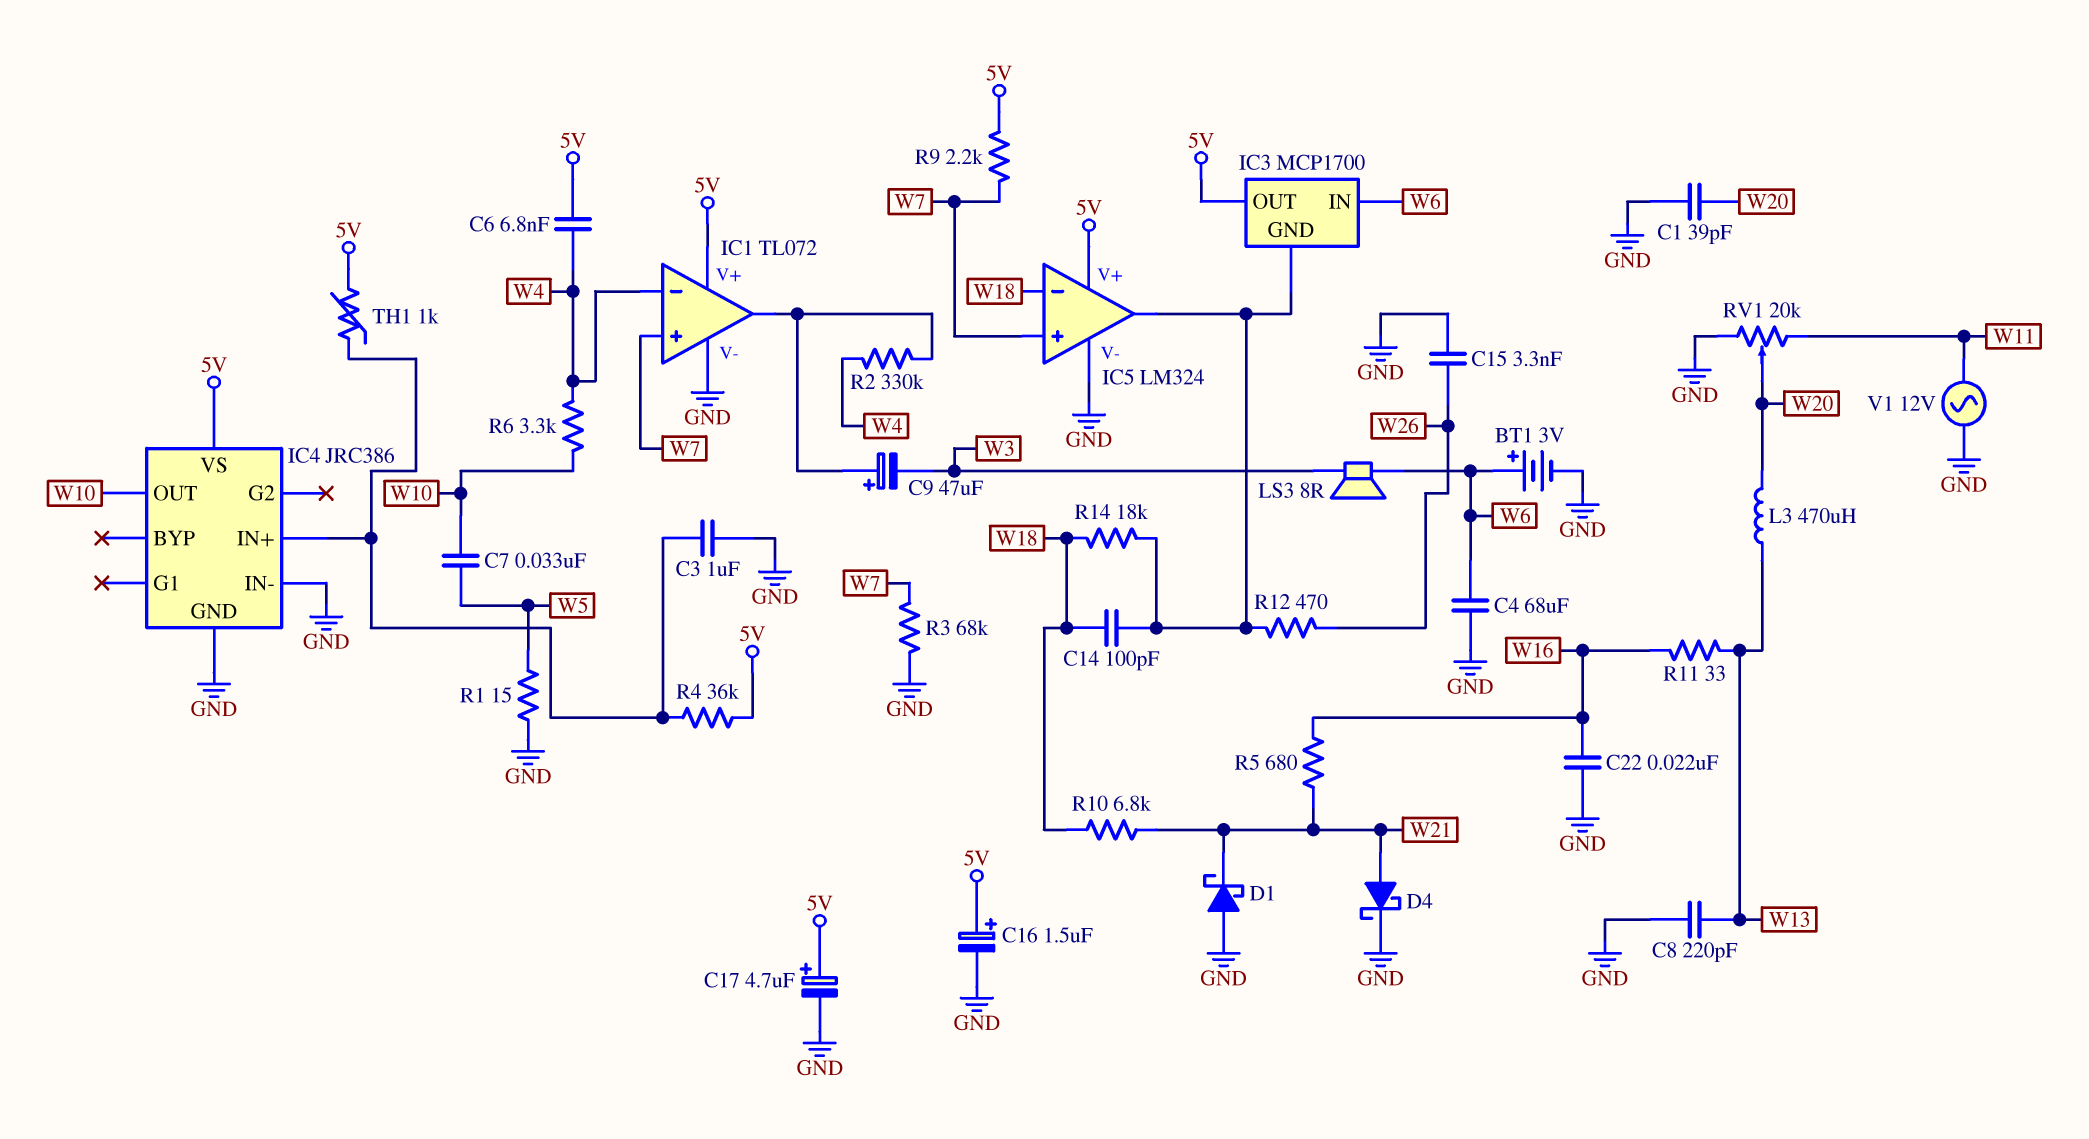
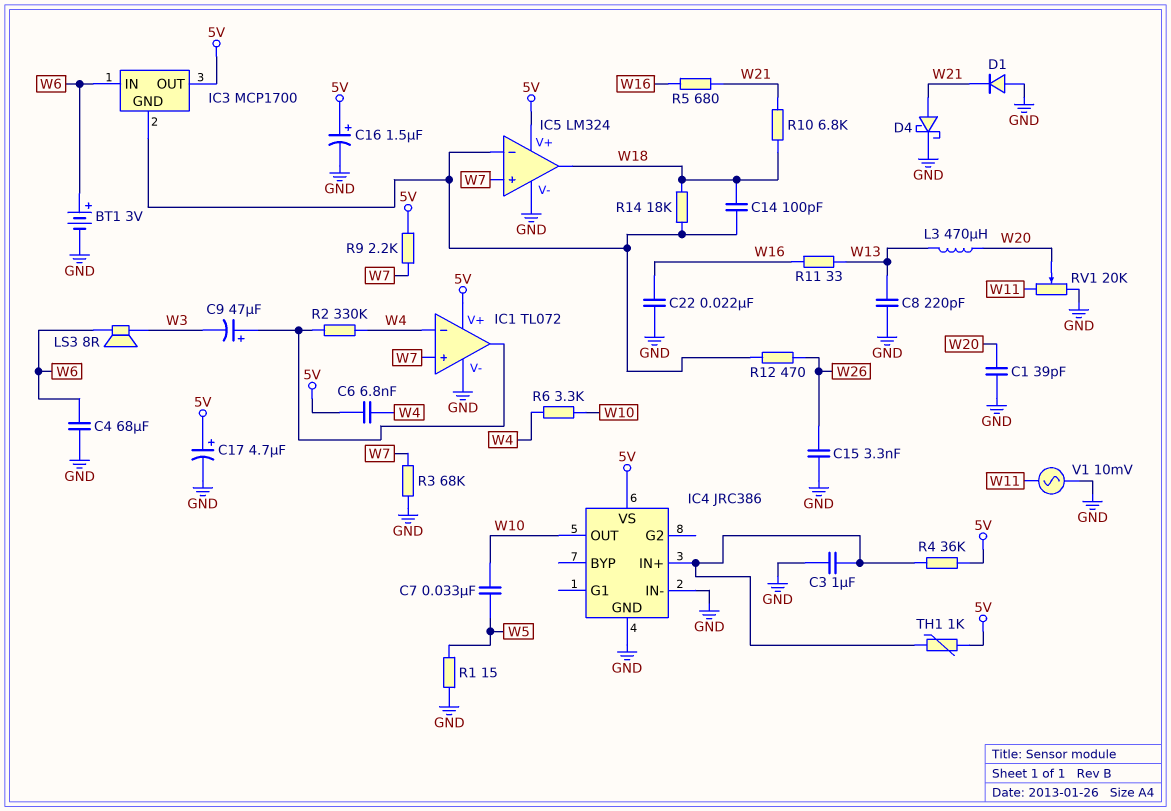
D1: schottky (A GND, K W21) -> diode (A GND, K W21)
IC5 pin in-: W18 -> IC3/GND
IC5 pin out: IC3/GND -> W18
V1: AC 12V (GND, W11) -> AC 10mV (GND, W11)

